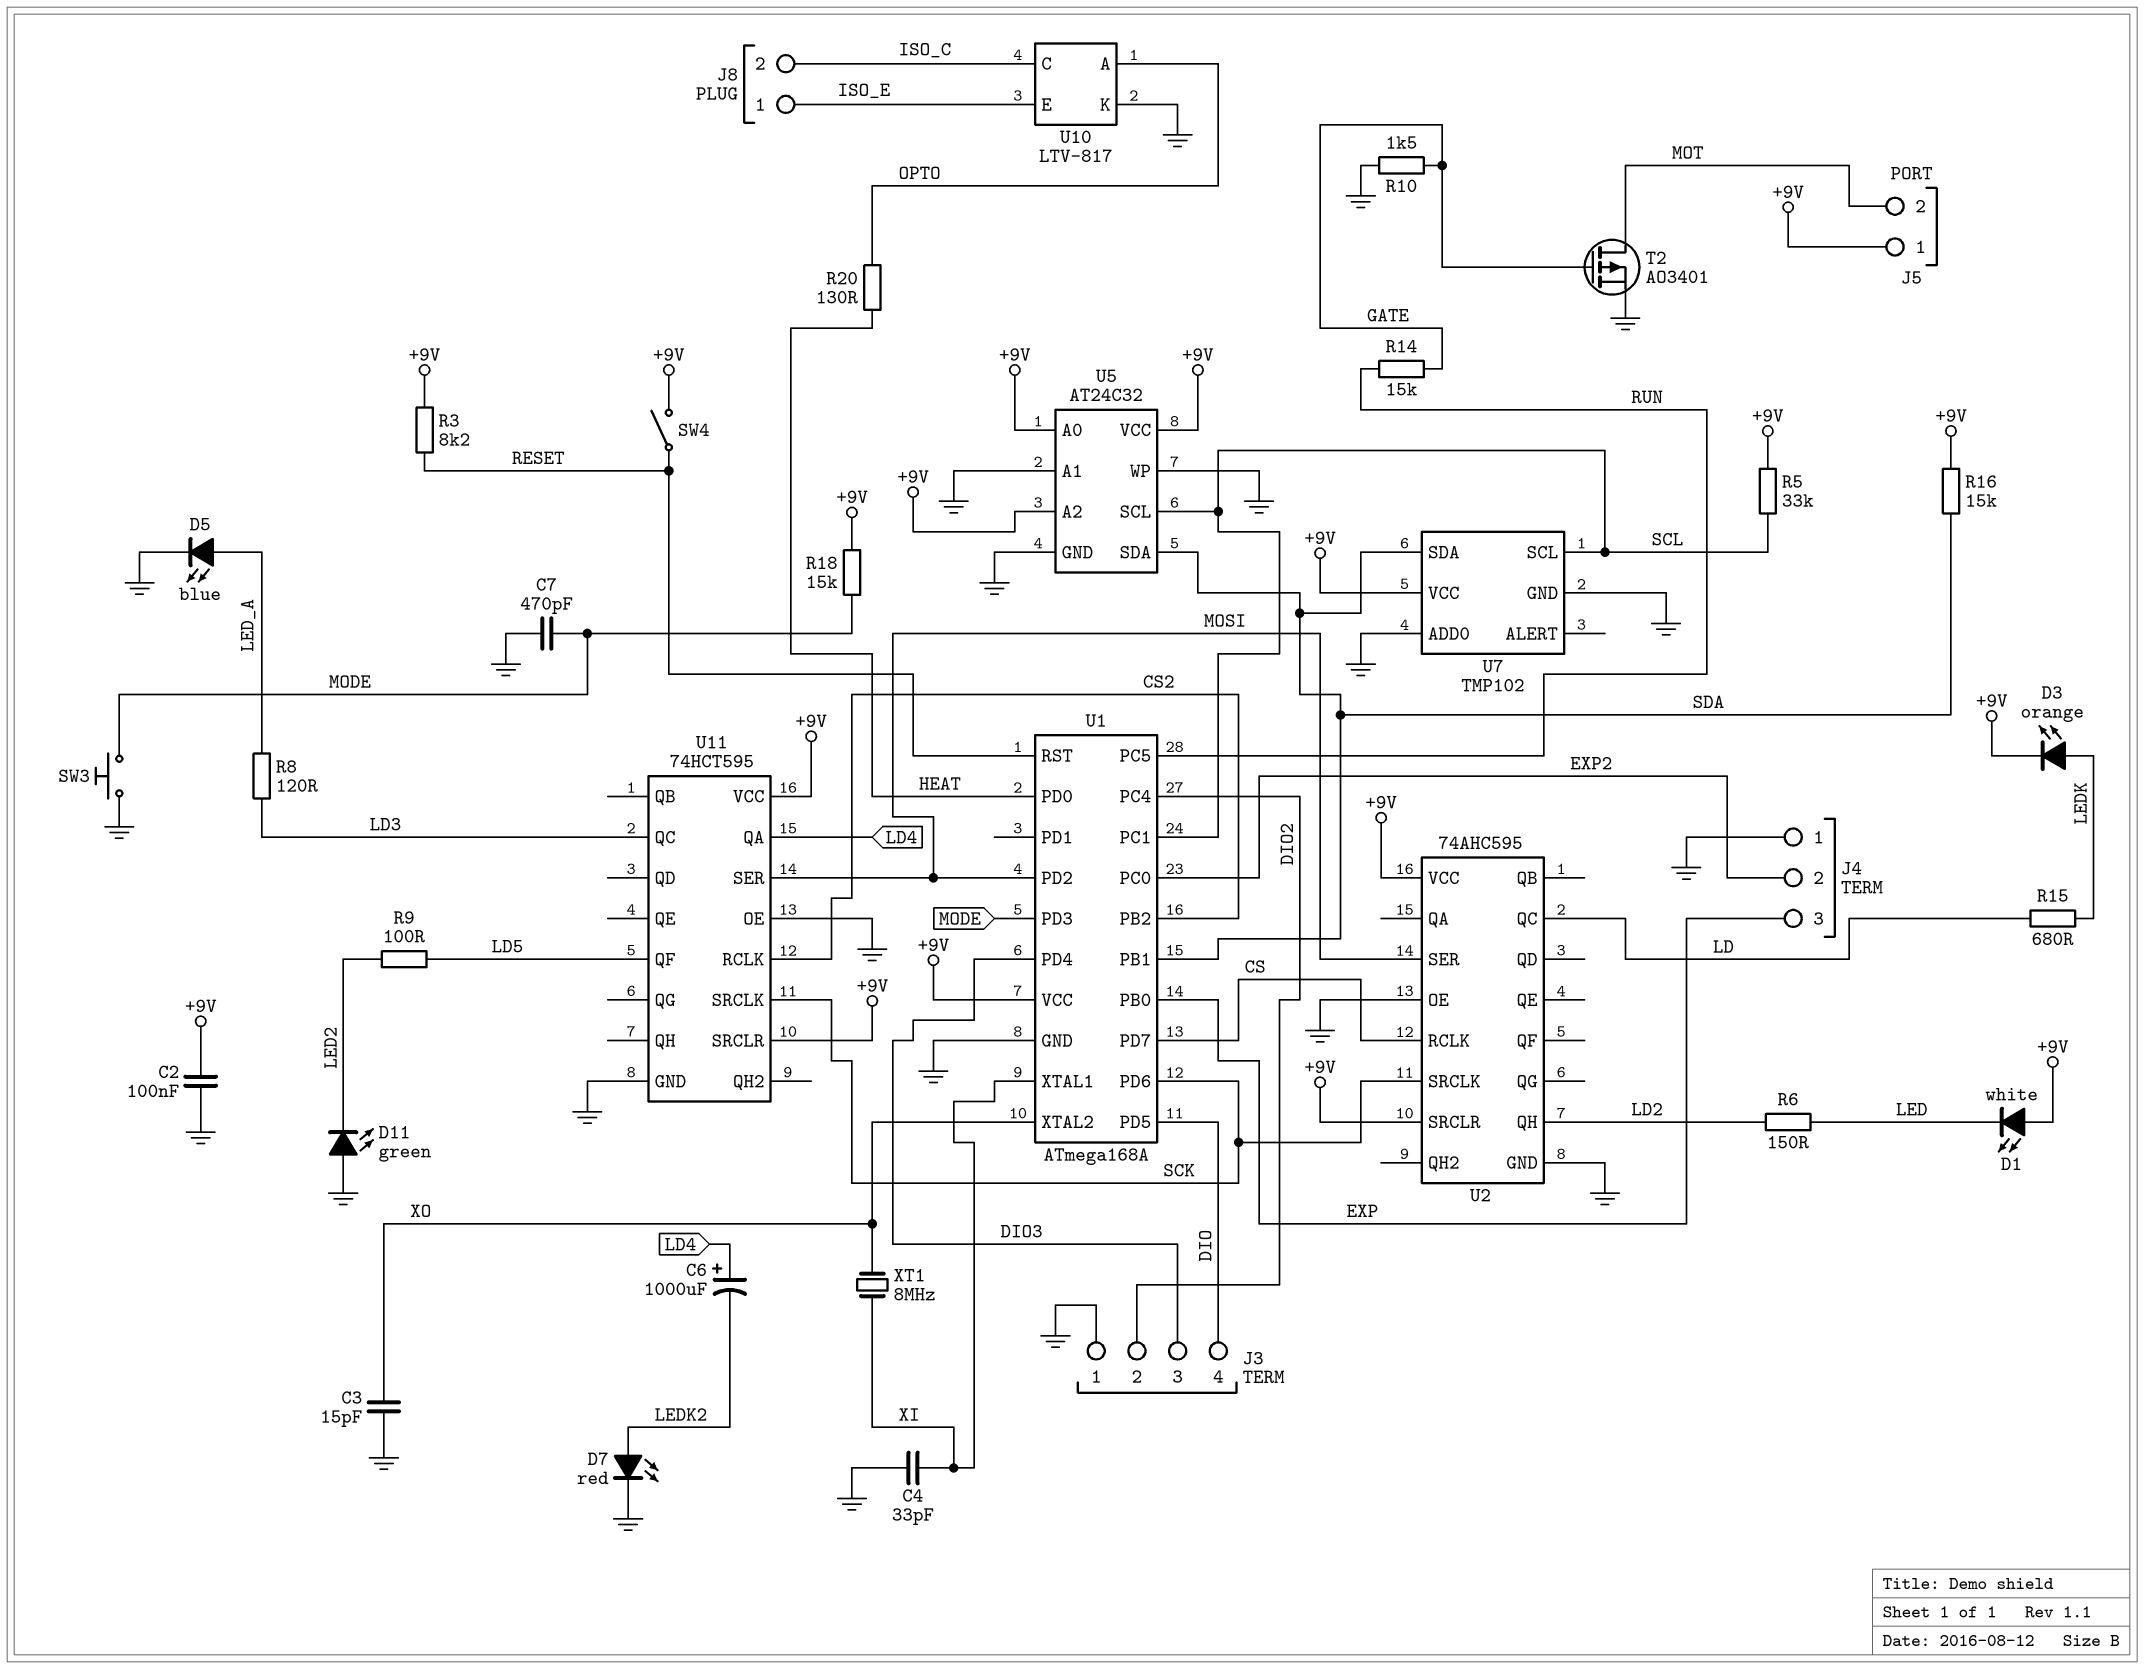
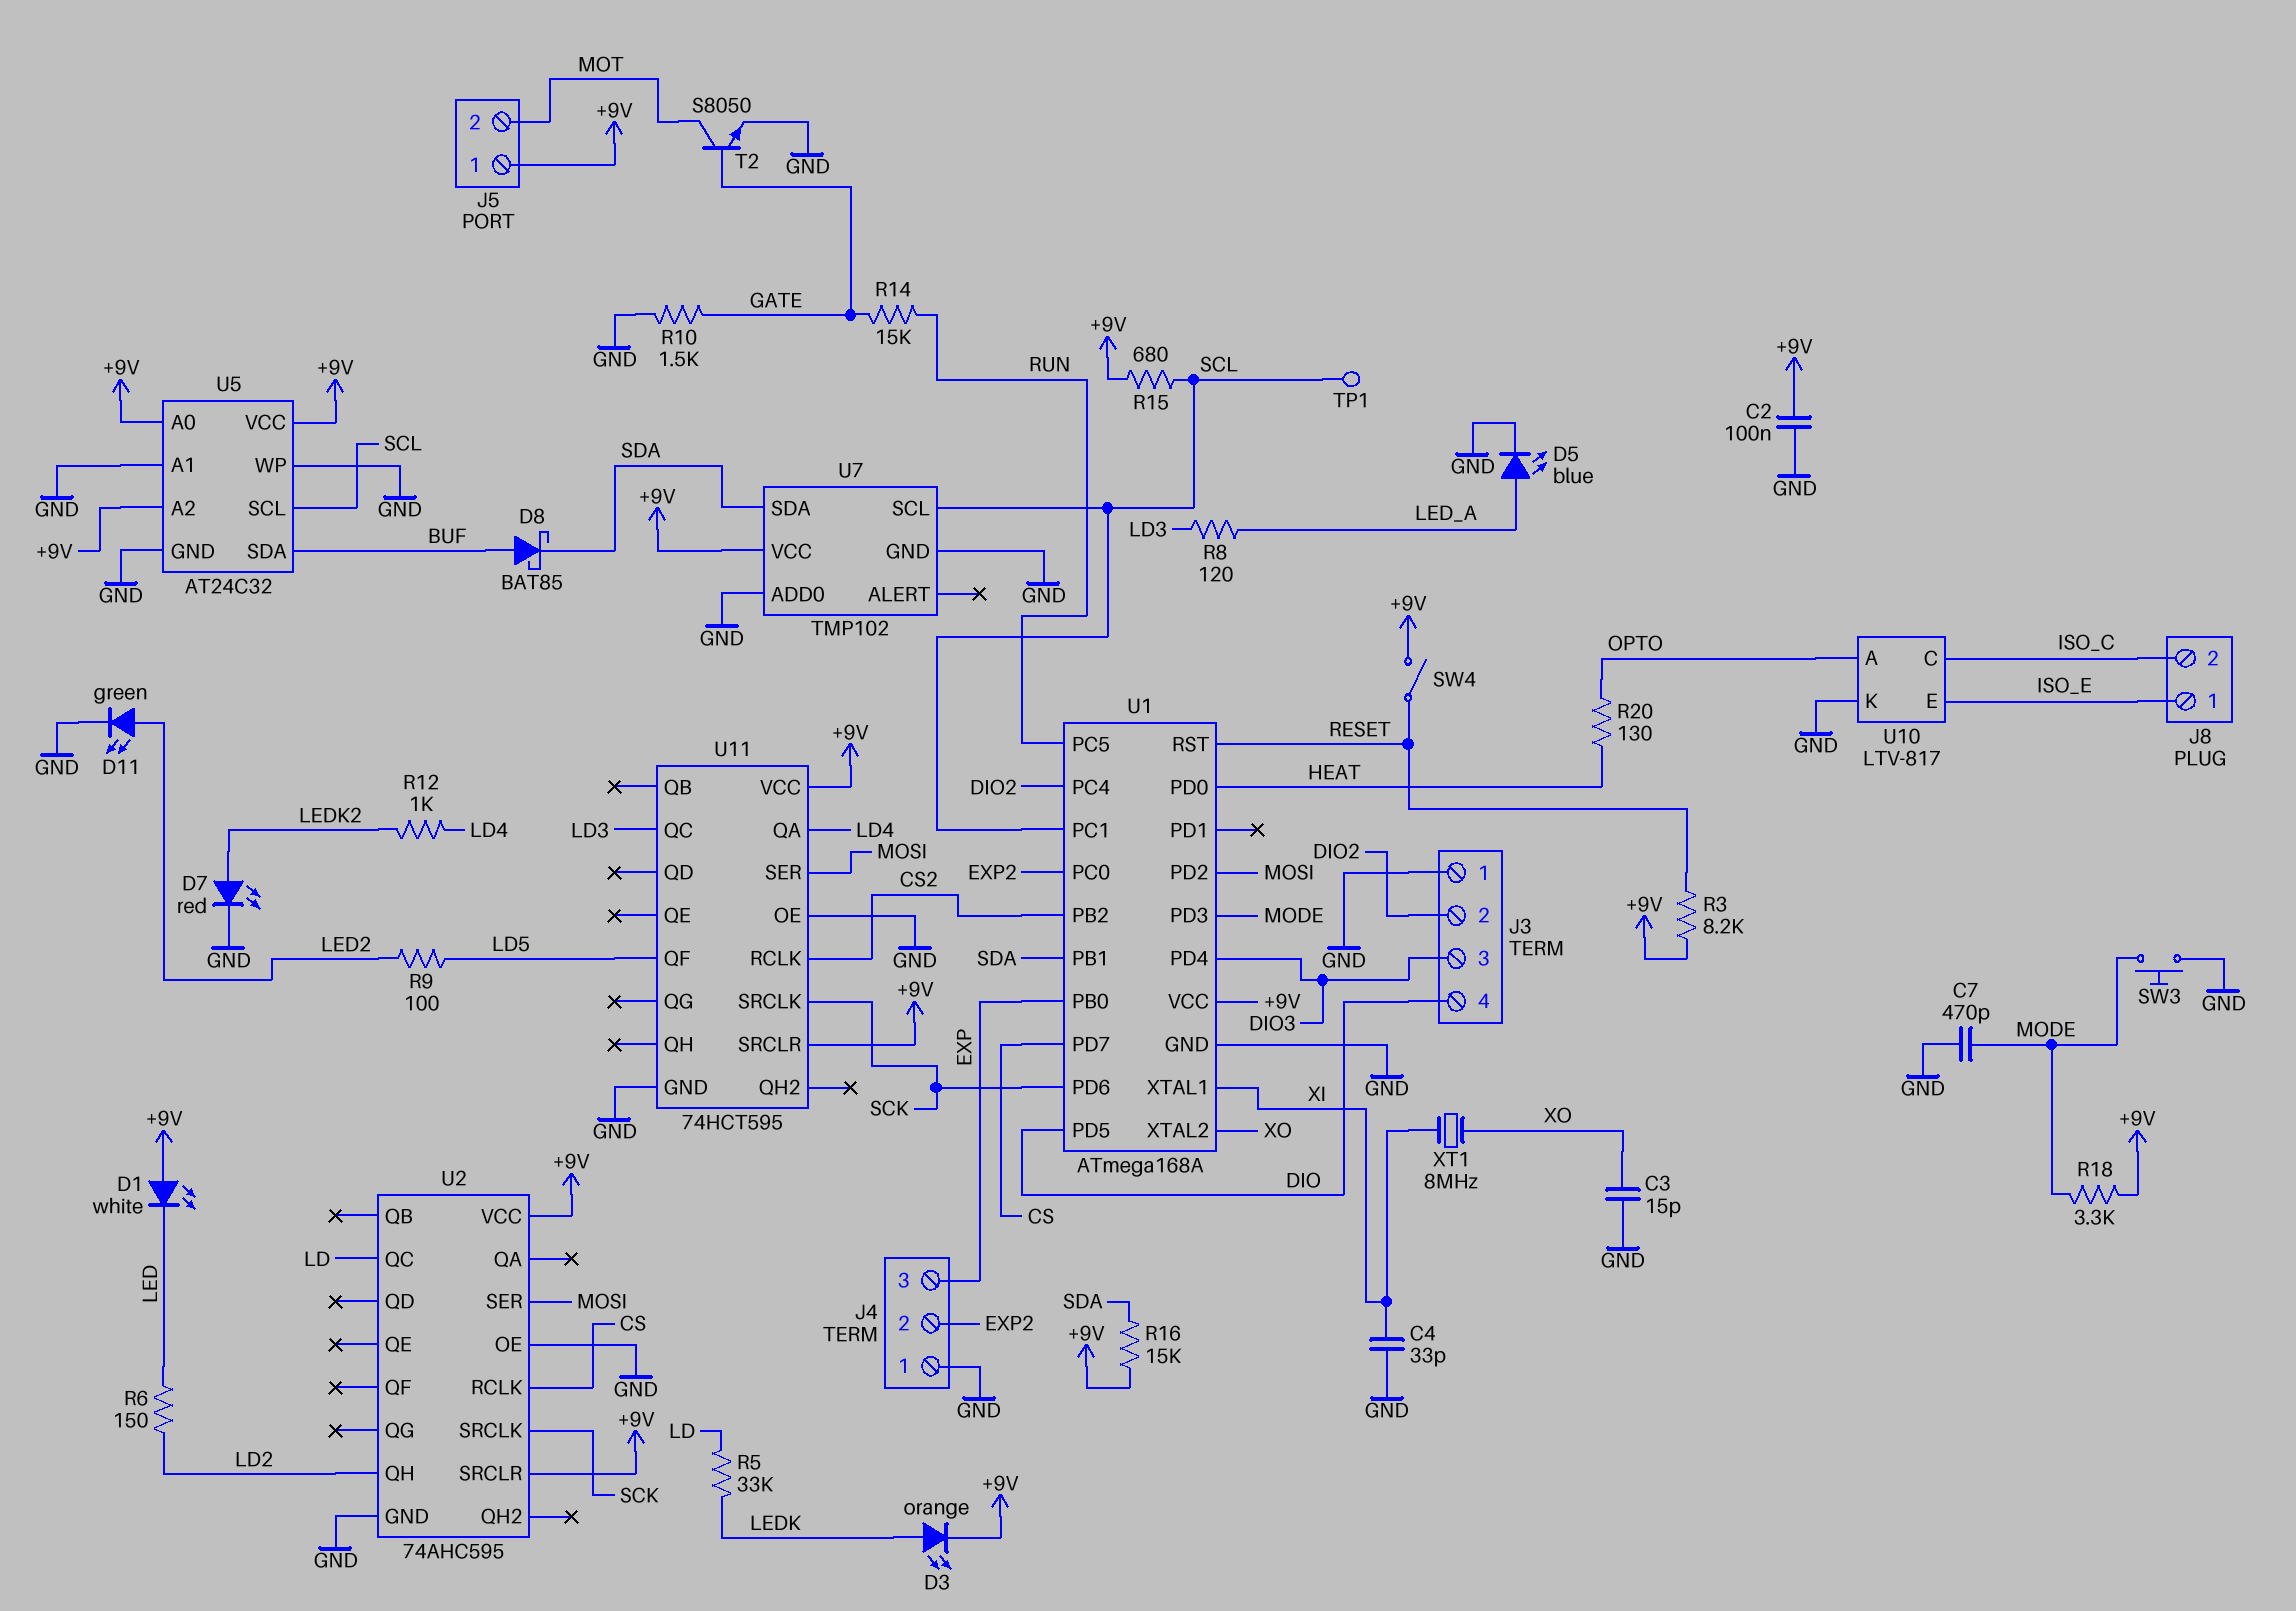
C6: 1000uF (plus LD4, minus LEDK2) -> none
D8: none -> schottky BAT85 (A BUF, K SDA)
D11: LED green (A GND, K LED2) -> LED green (A LED2, K GND)
R5: 33k (+9V, SCL) -> 33k (LD, LEDK)
R12: none -> 1k (LD4, LEDK2)
R15: 680 (LD, LEDK) -> 680 (+9V, SCL)
R18: 15k (+9V, MODE) -> 3.3k (+9V, MODE)
T2: PMOS AO3401 (G GATE, D MOT, S GND) -> NPN S8050 (B GATE, C MOT, E GND)
TP1: none -> test point (SCL)
U5 pin SDA: SDA -> BUF

